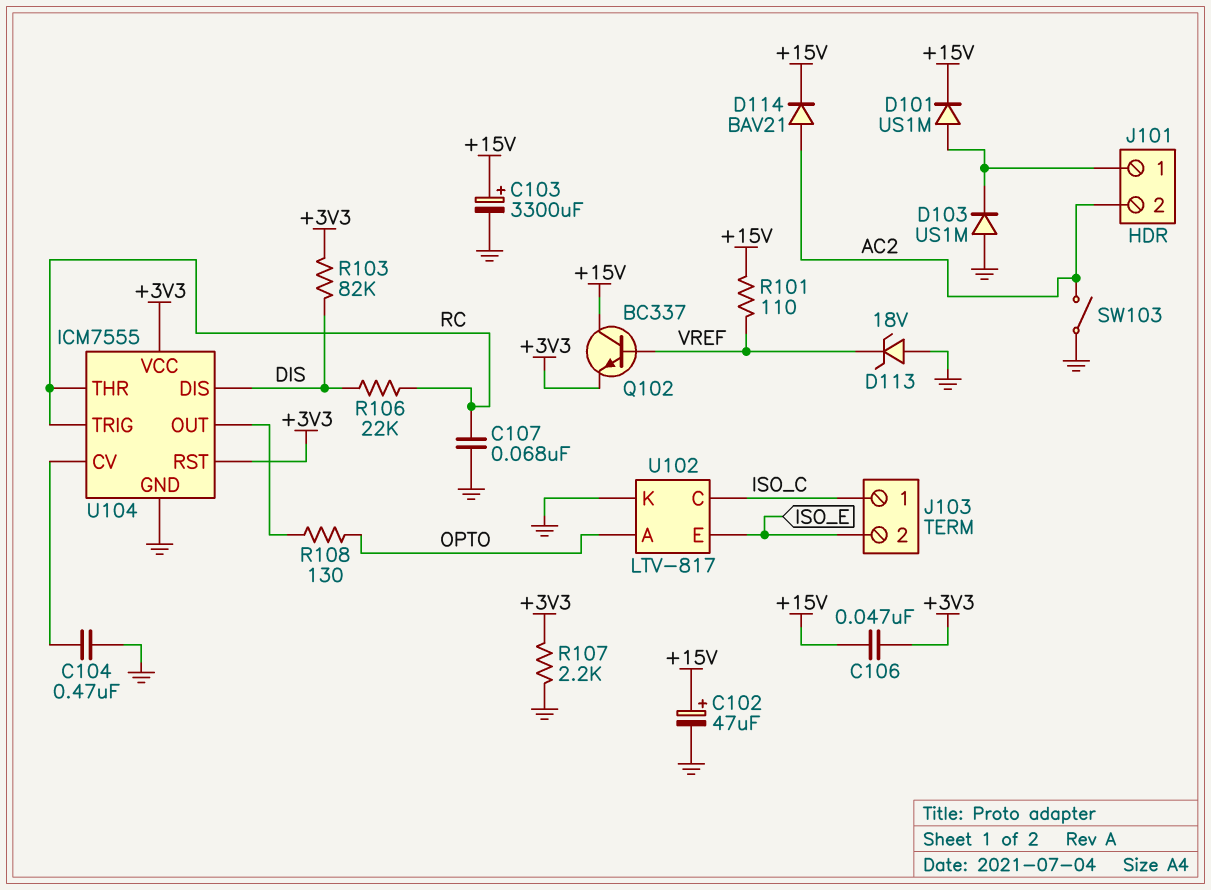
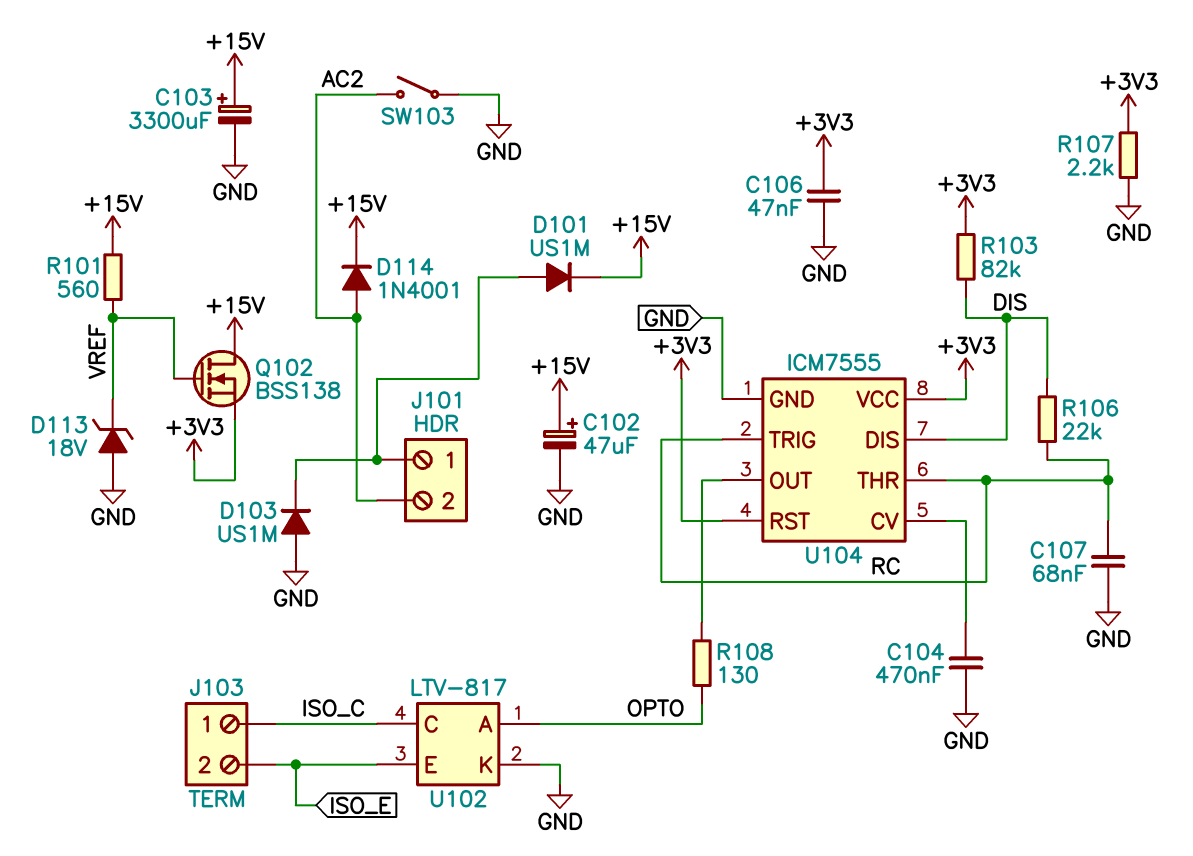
C106: 47nF (+3V3, +15V) -> 47nF (+3V3, GND)
D114: diode BAV21 (A AC2, K +15V) -> diode 1N4001 (A AC2, K +15V)
Q102: NPN BC337 (B VREF, C +15V, E +3V3) -> NMOS BSS138 (G VREF, D +15V, S +3V3)
R101: 110 (+15V, VREF) -> 560 (+15V, VREF)

